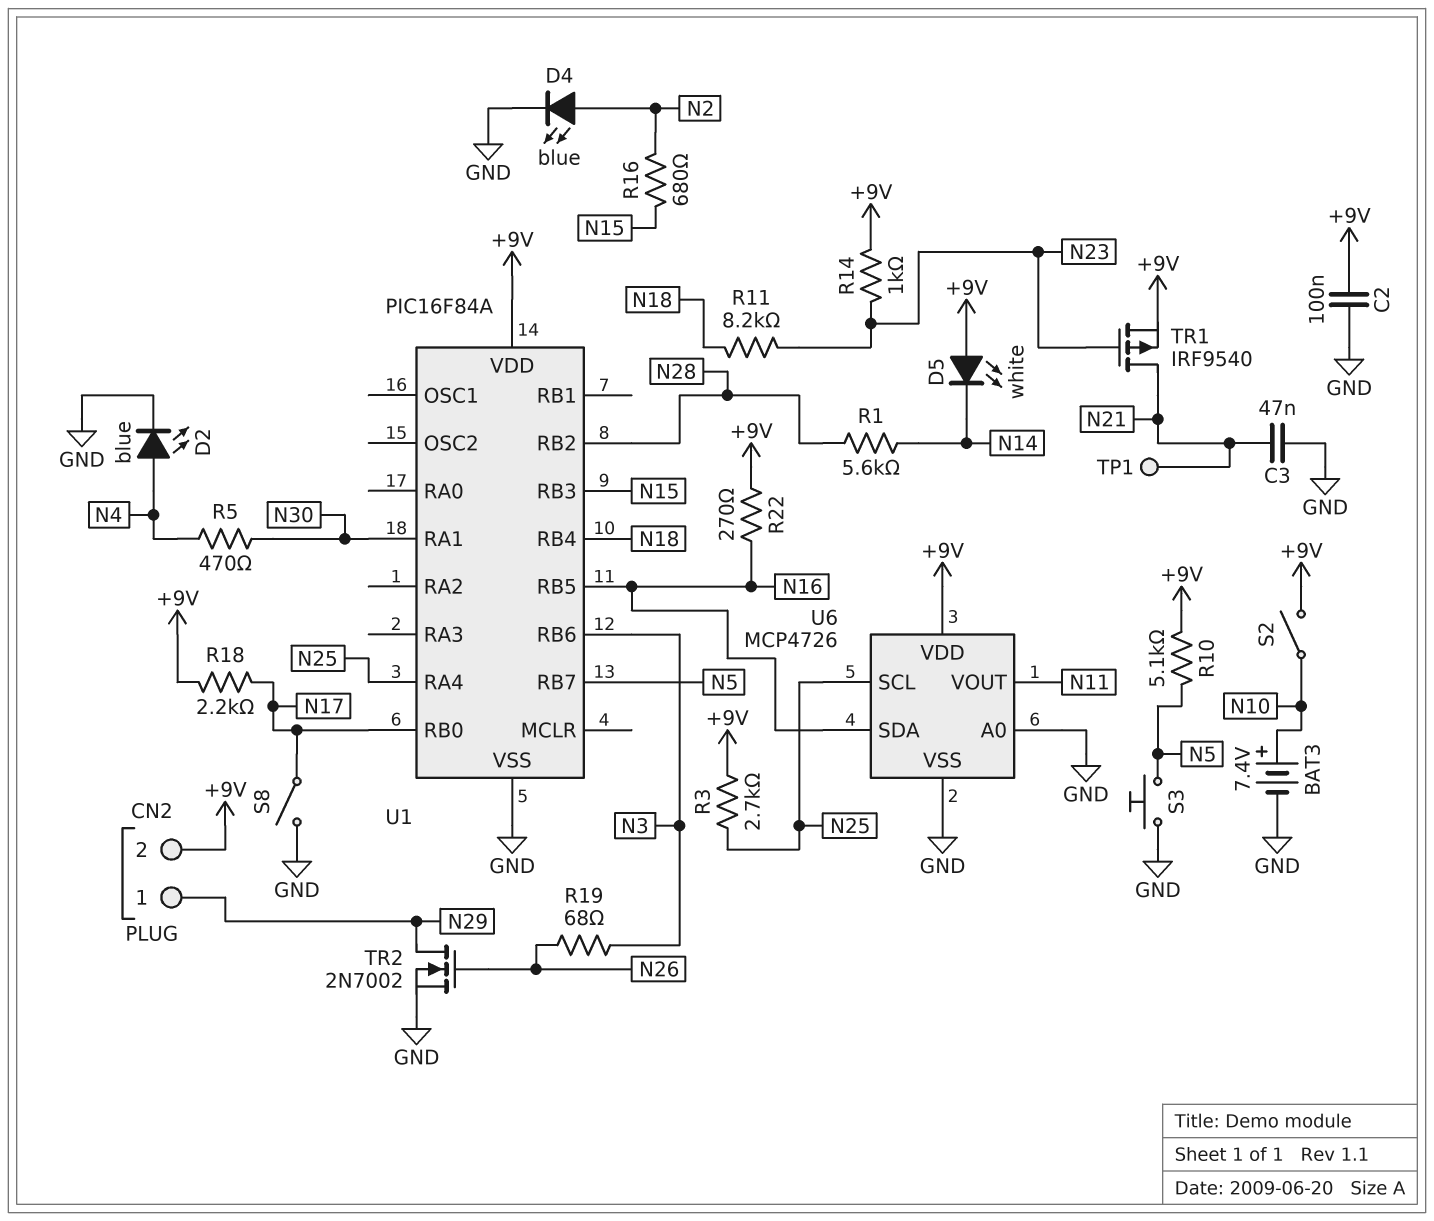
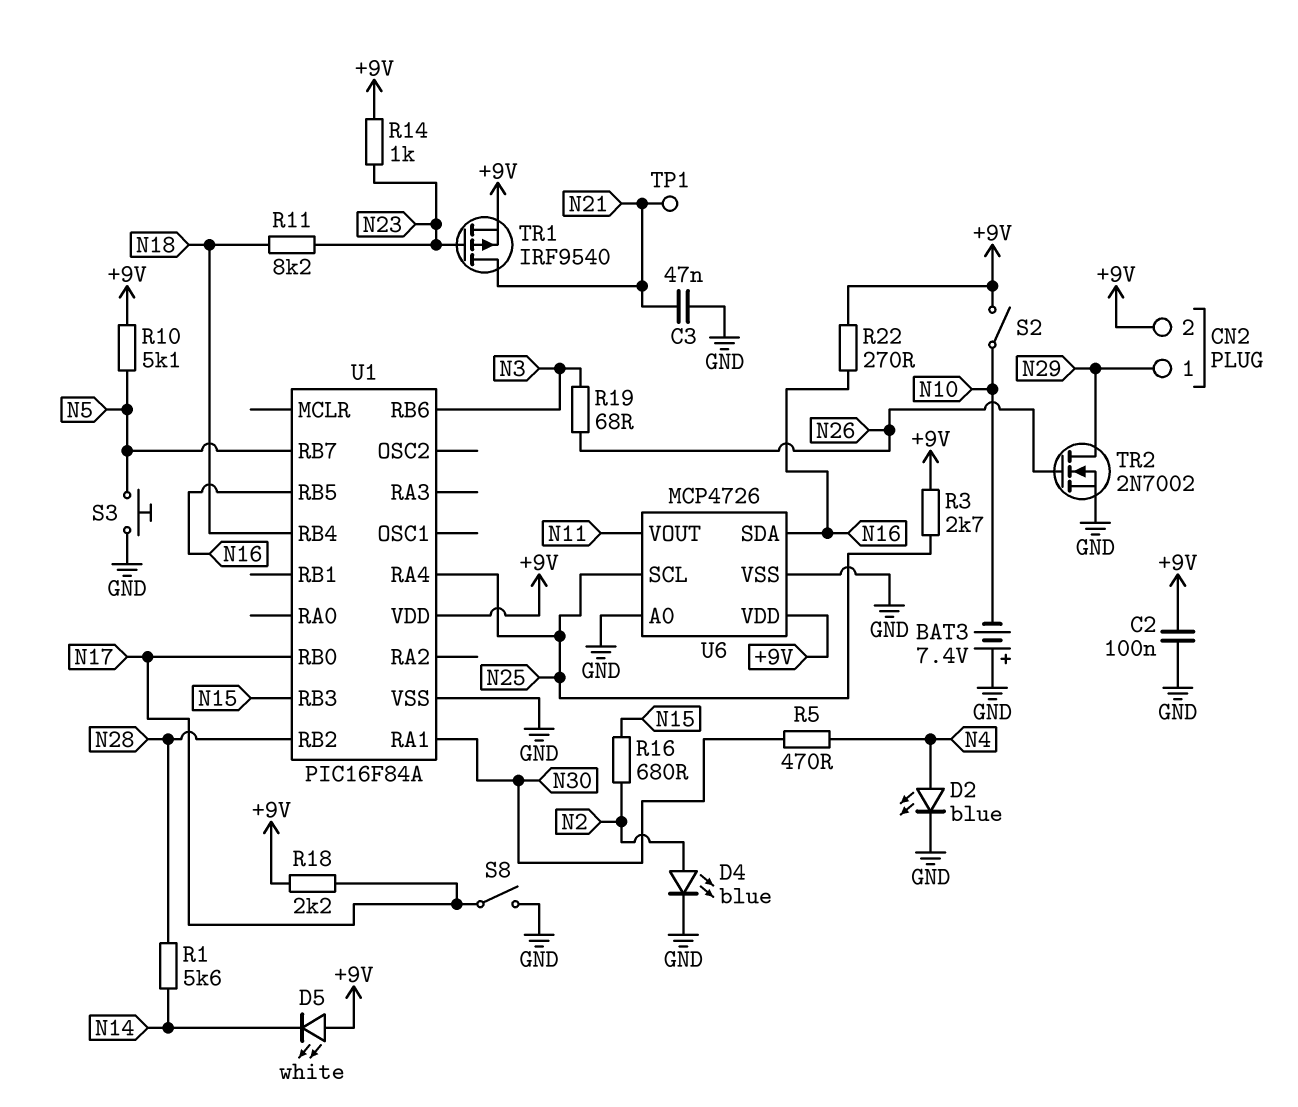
BAT3: 7.4V (plus N10, minus GND) -> 7.4V (plus GND, minus N10)

